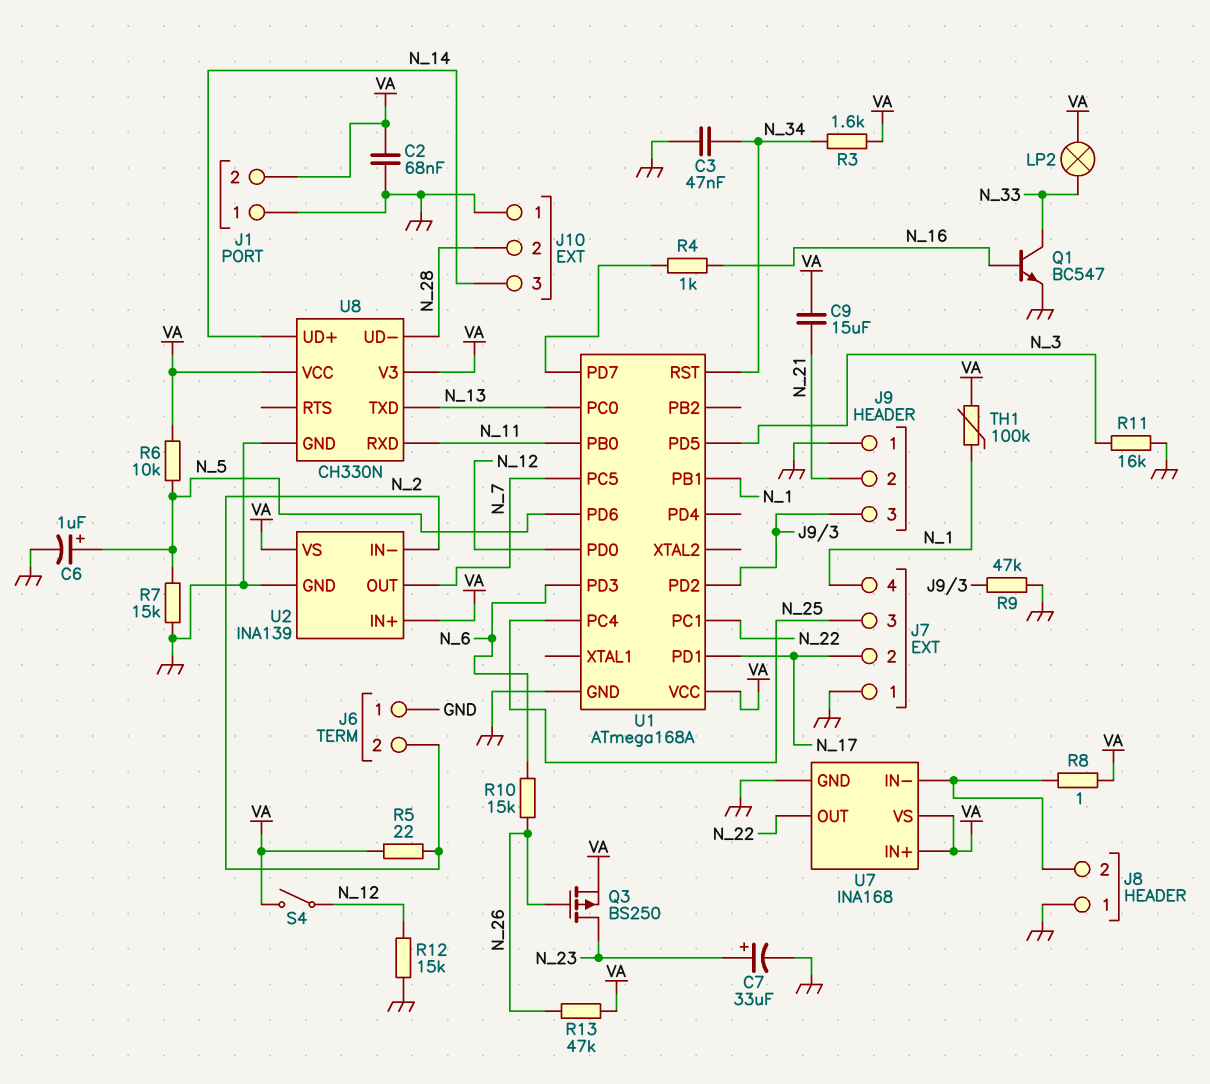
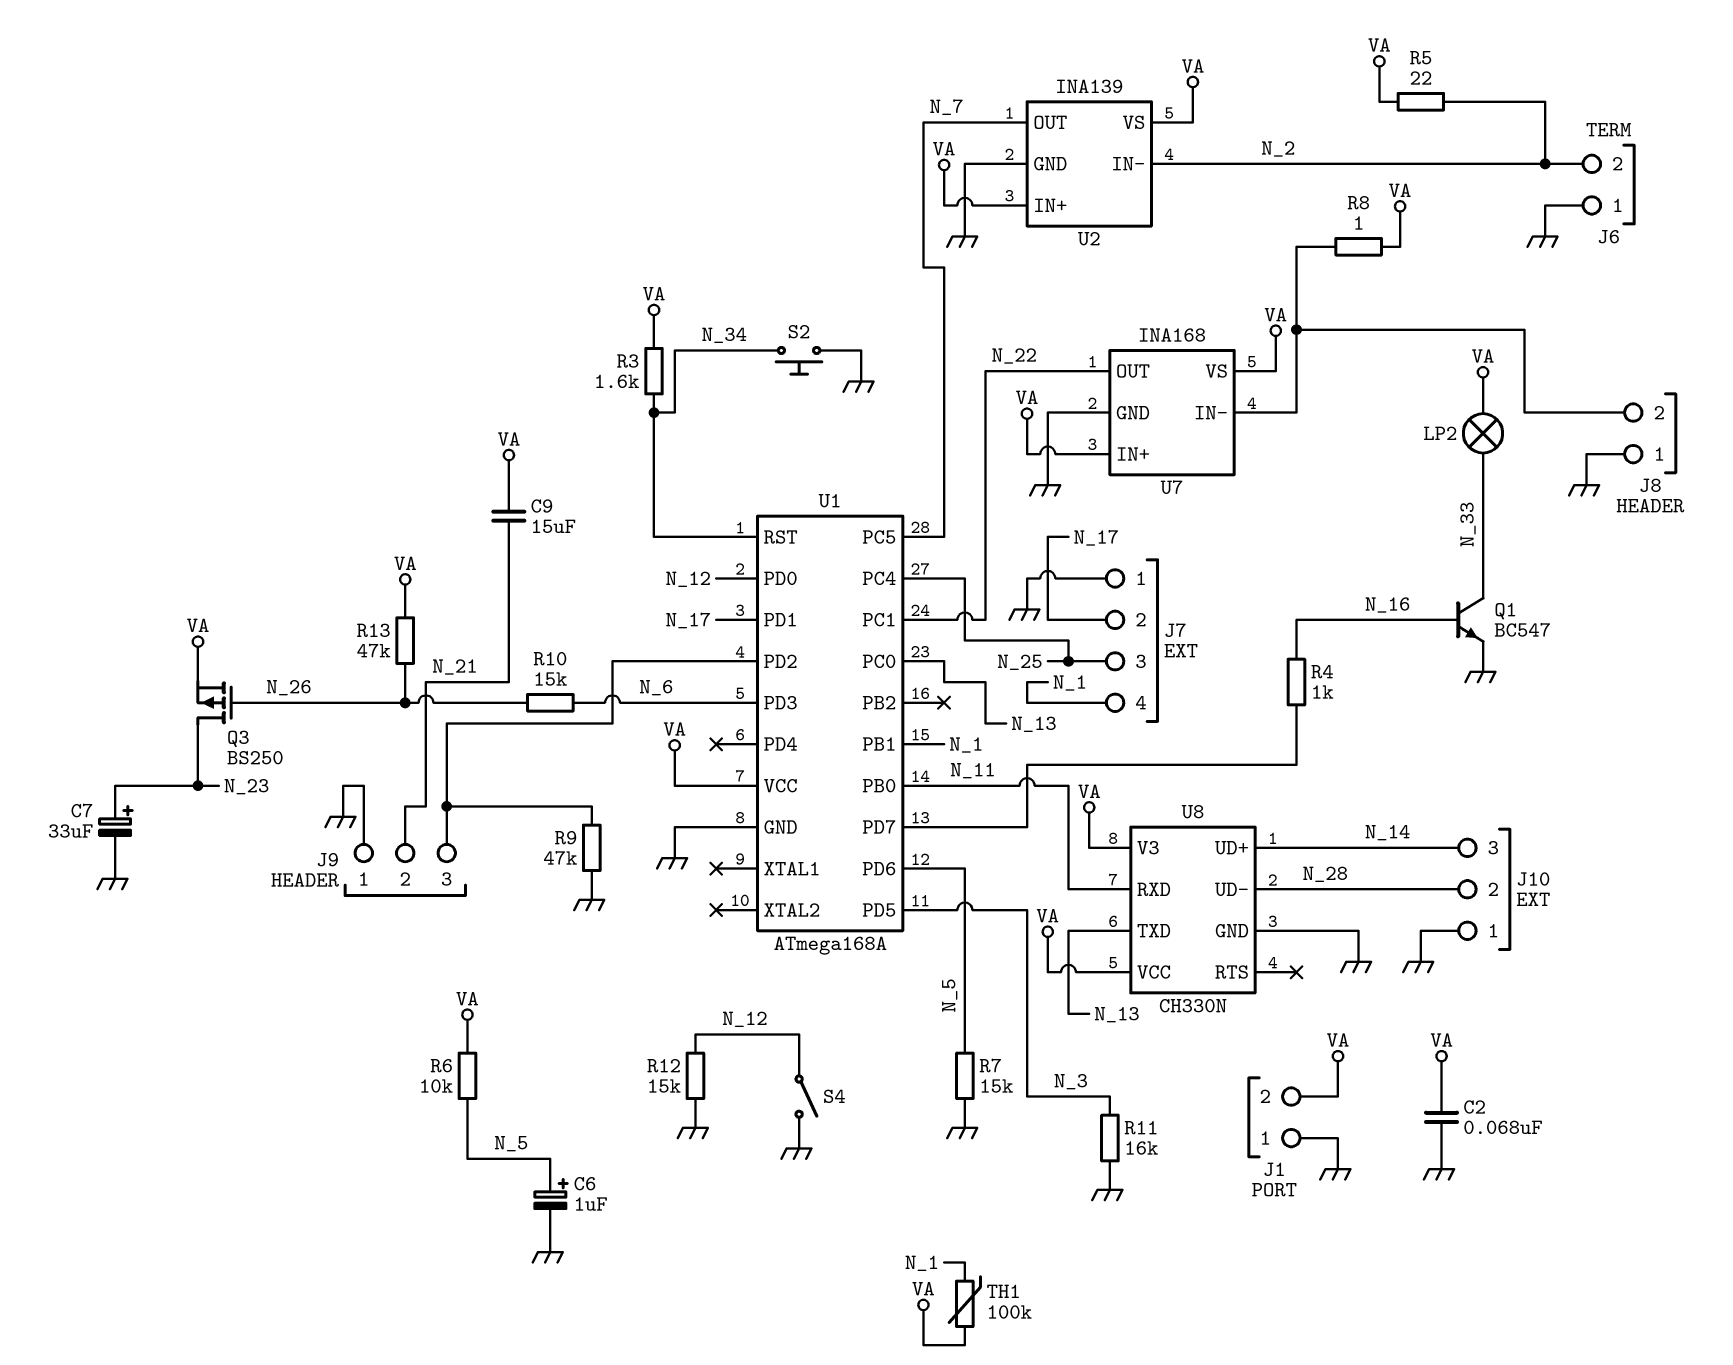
C3: 47nF (GND, N_34) -> none
S2: none -> button (GND, N_34)
S4: switch (N_12, VA) -> switch (GND, N_12)

